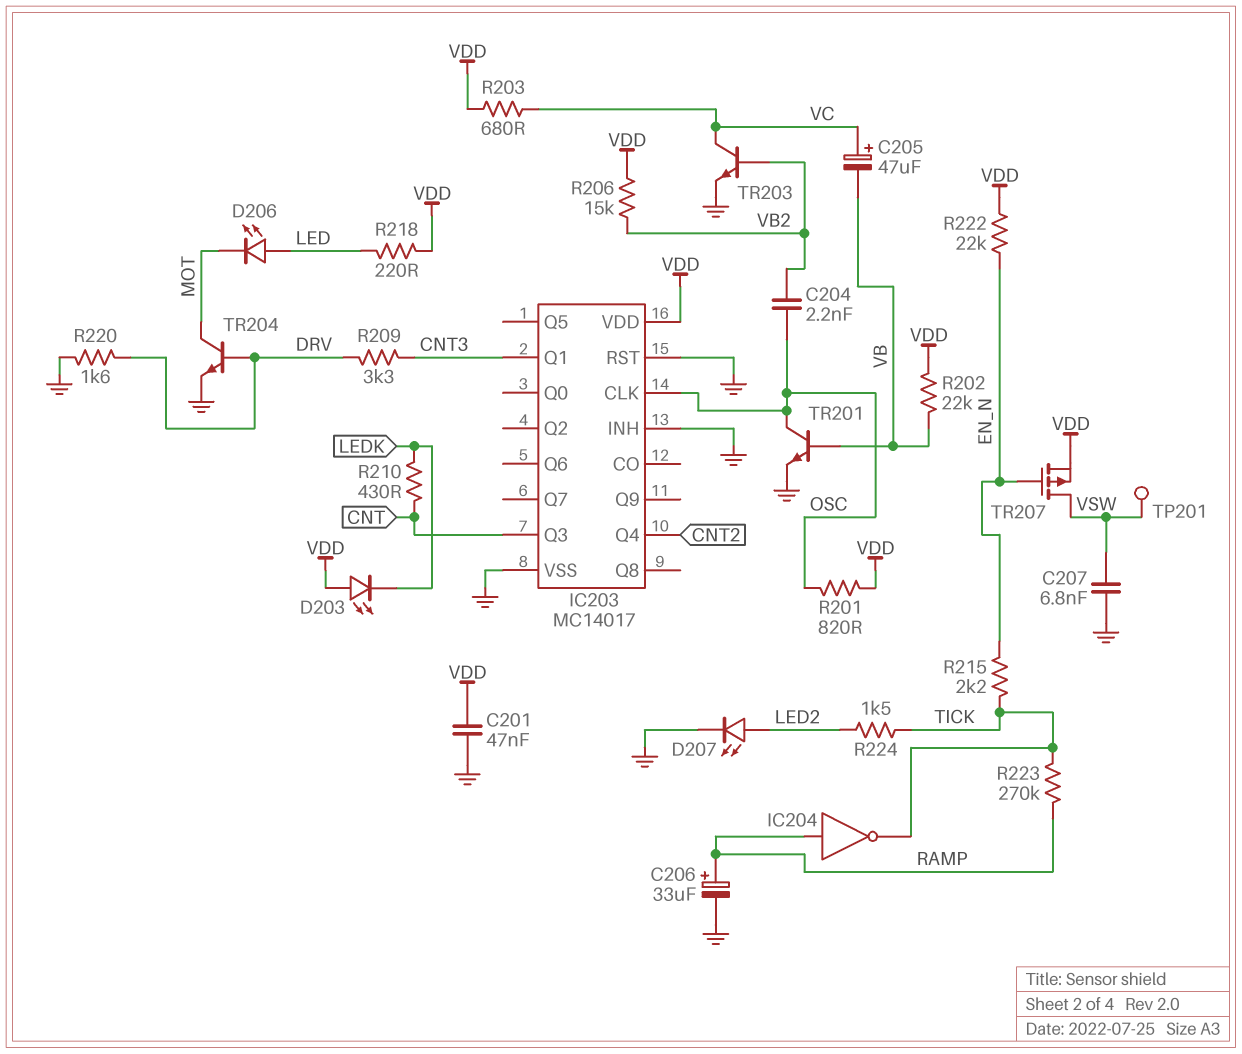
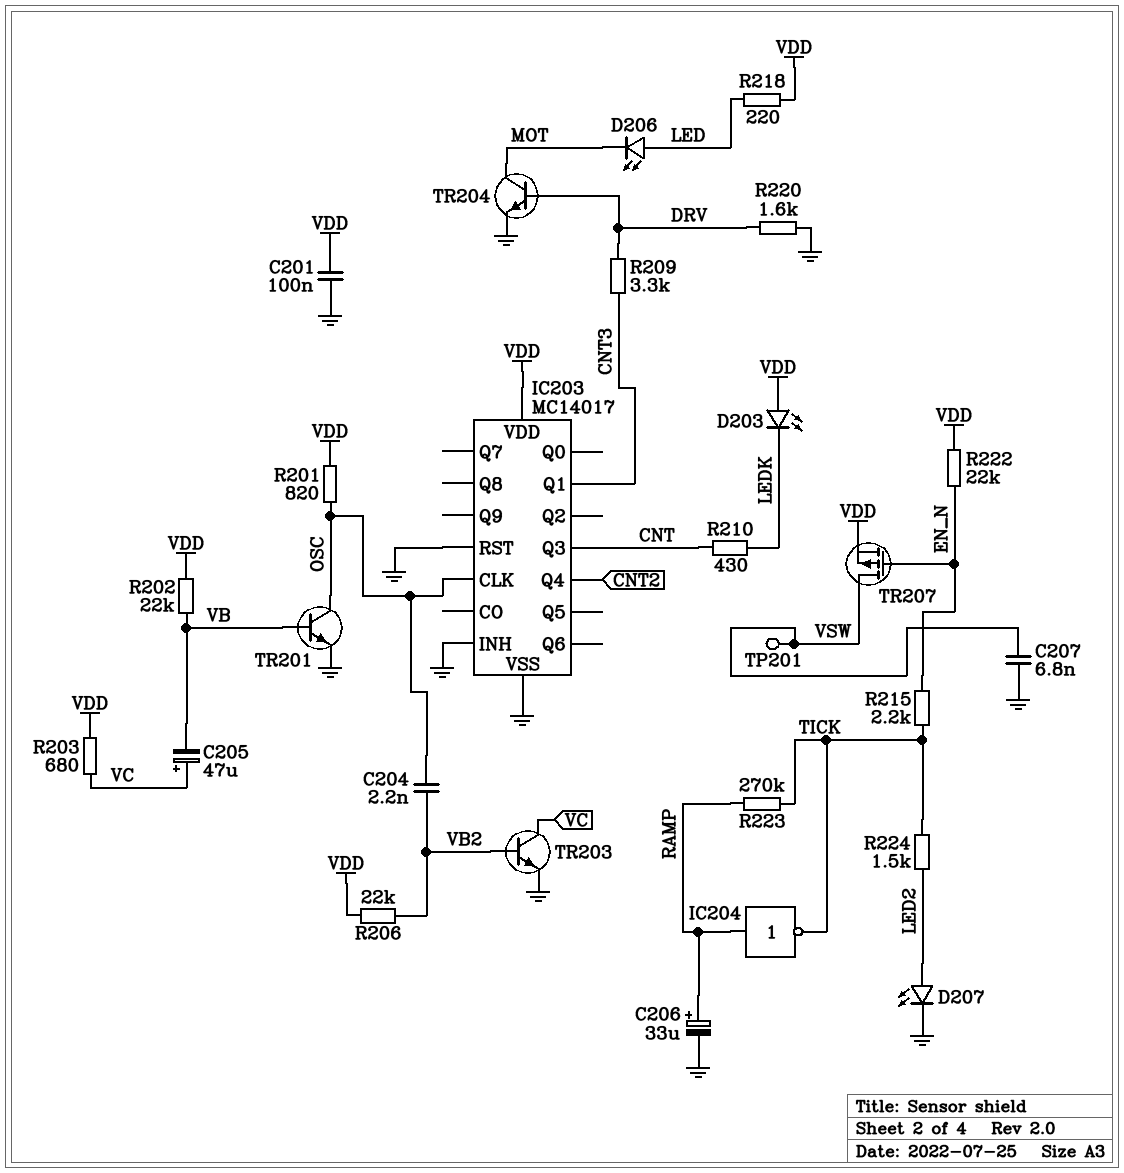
C201: 47nF (GND, VDD) -> 100nF (GND, VDD)
R206: 15k (VB2, VDD) -> 22k (VB2, VDD)

